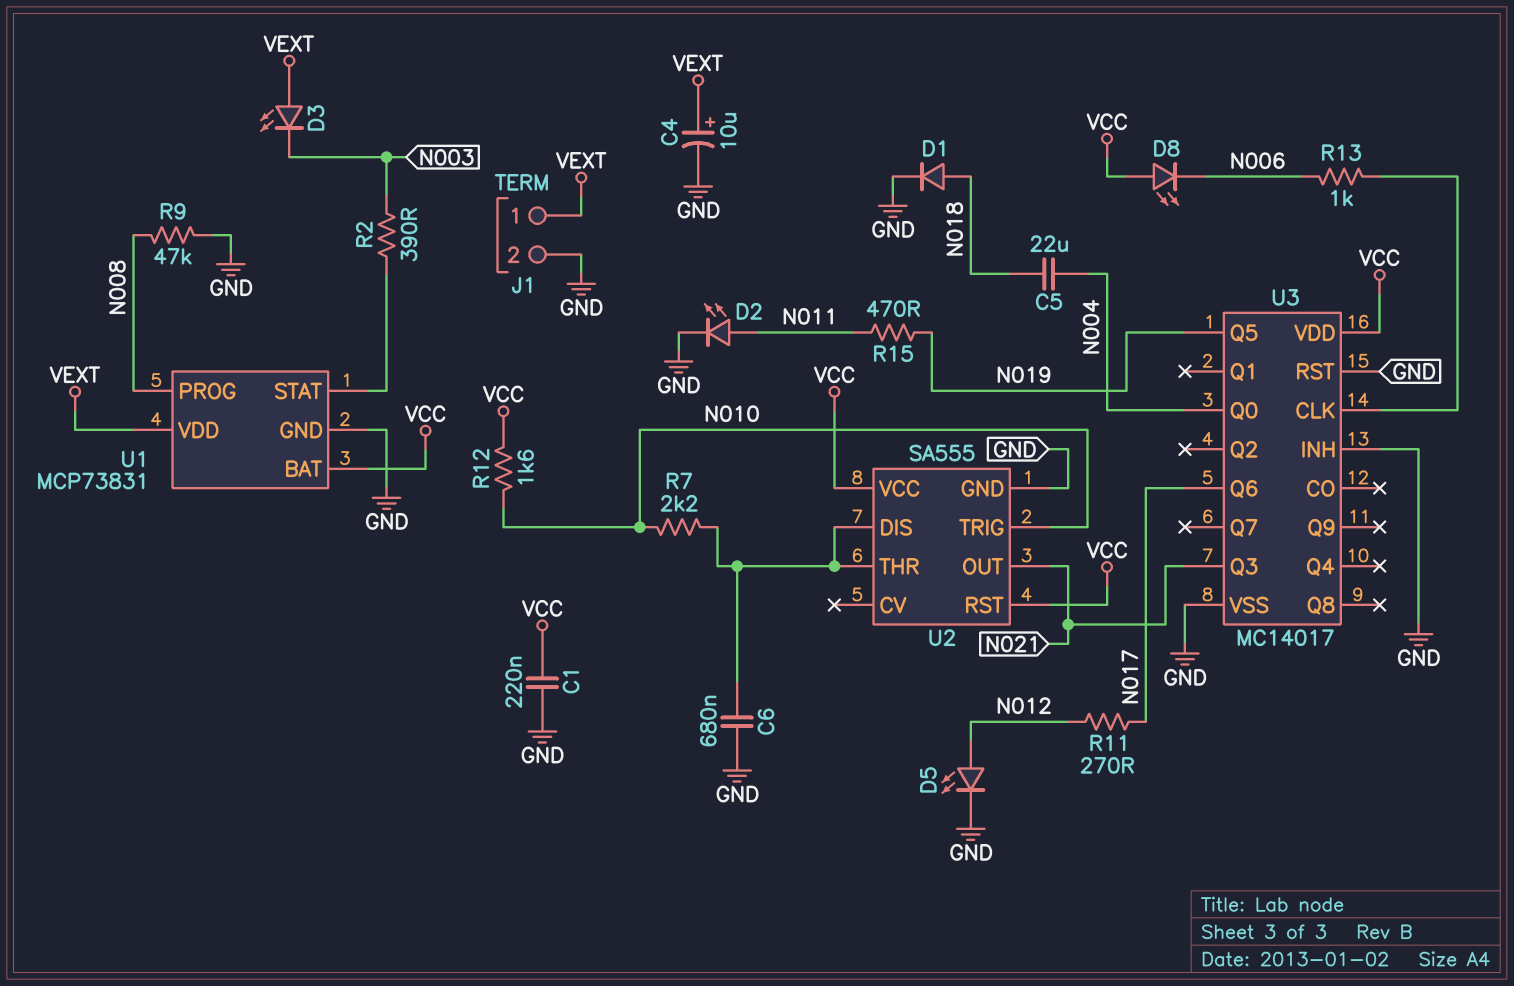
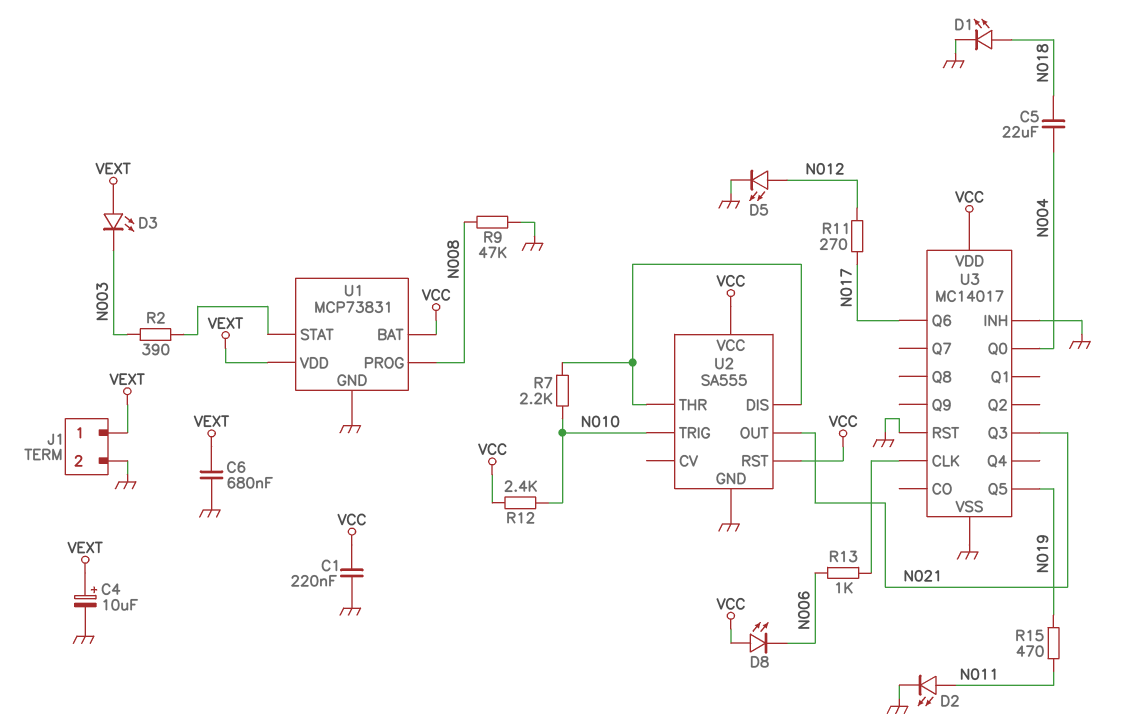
C6: 680nF (GND, U2/DIS) -> 680nF (GND, VEXT)
D1: diode (A N018, K GND) -> LED (A N018, K GND)
R12: 1.6k (N010, VCC) -> 2.4k (N010, VCC)

